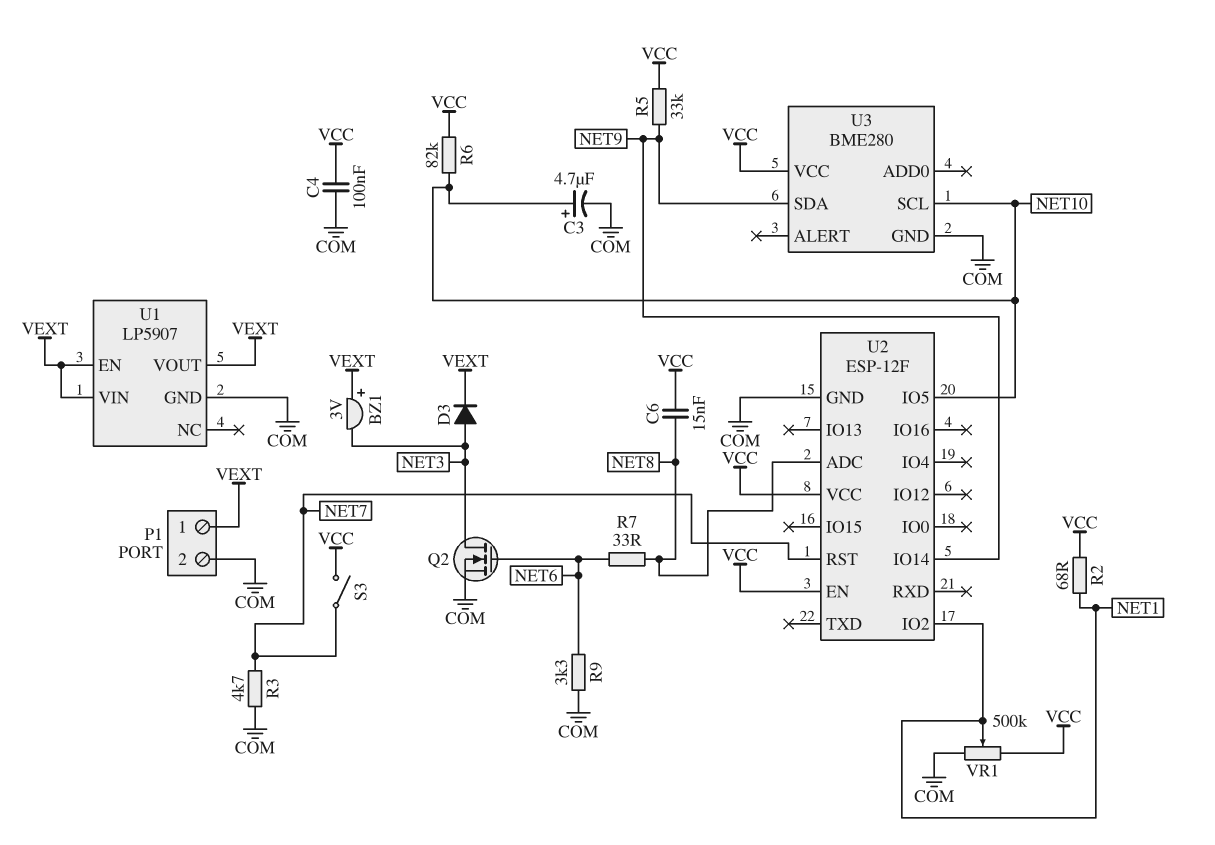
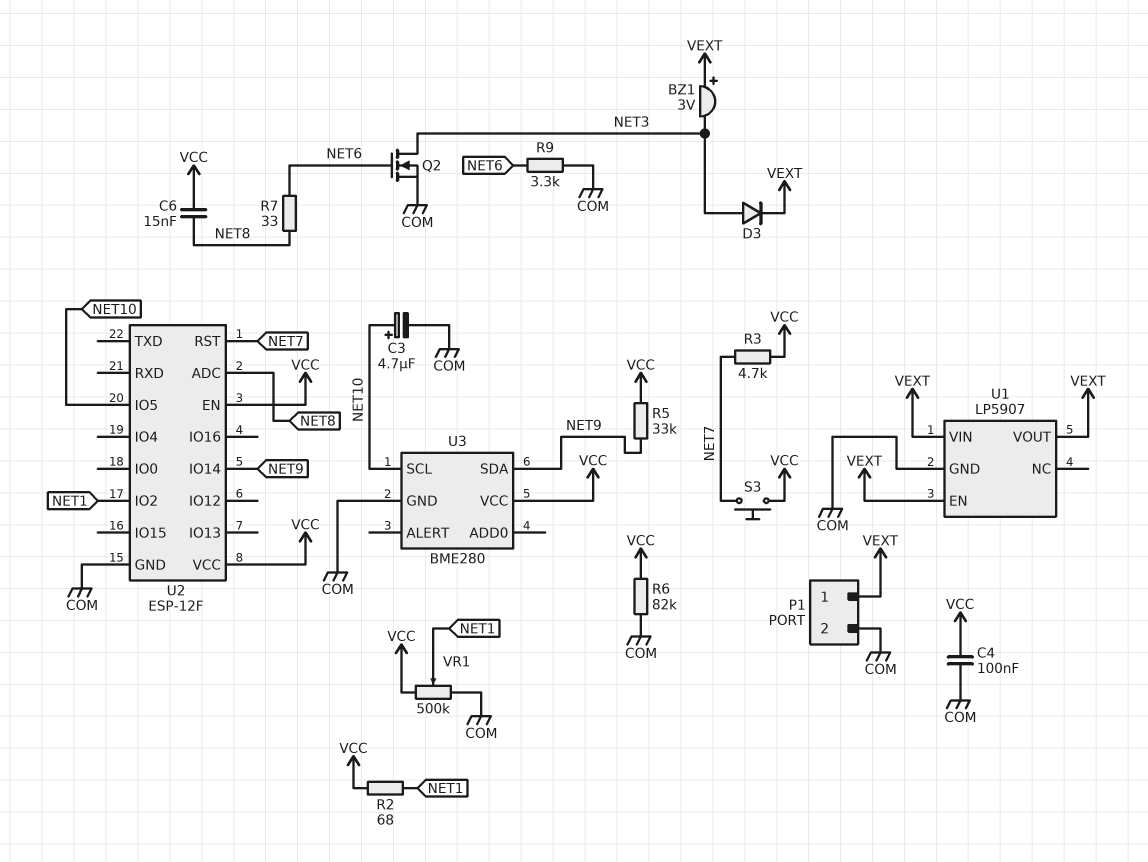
R3: 4.7k (COM, NET7) -> 4.7k (NET7, VCC)
R6: 82k (NET10, VCC) -> 82k (COM, VCC)
S3: switch (NET7, VCC) -> button (NET7, VCC)

